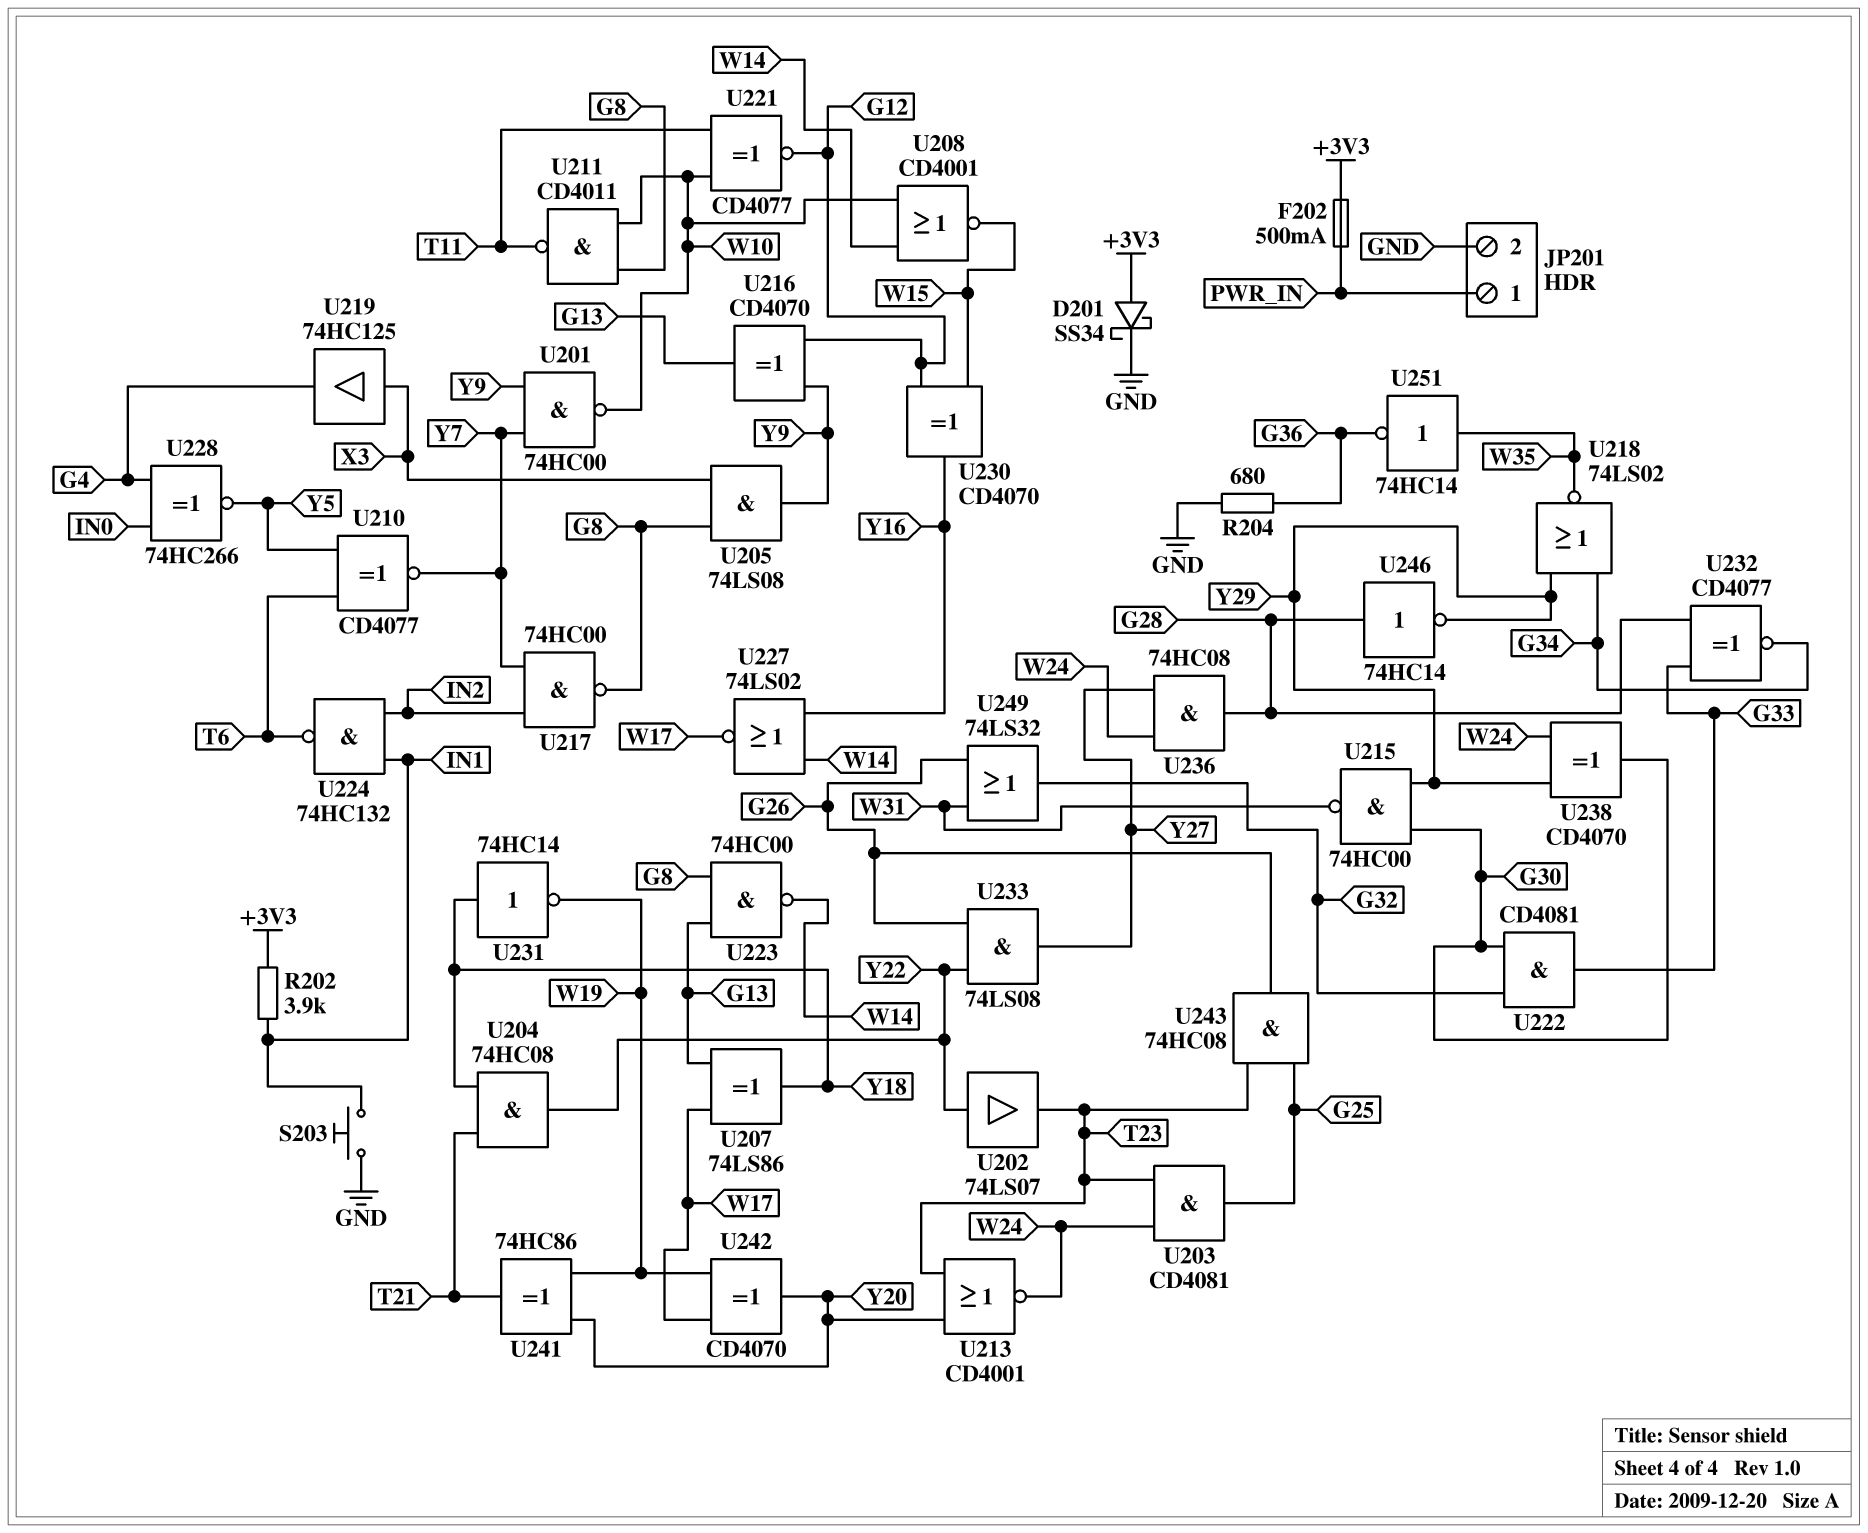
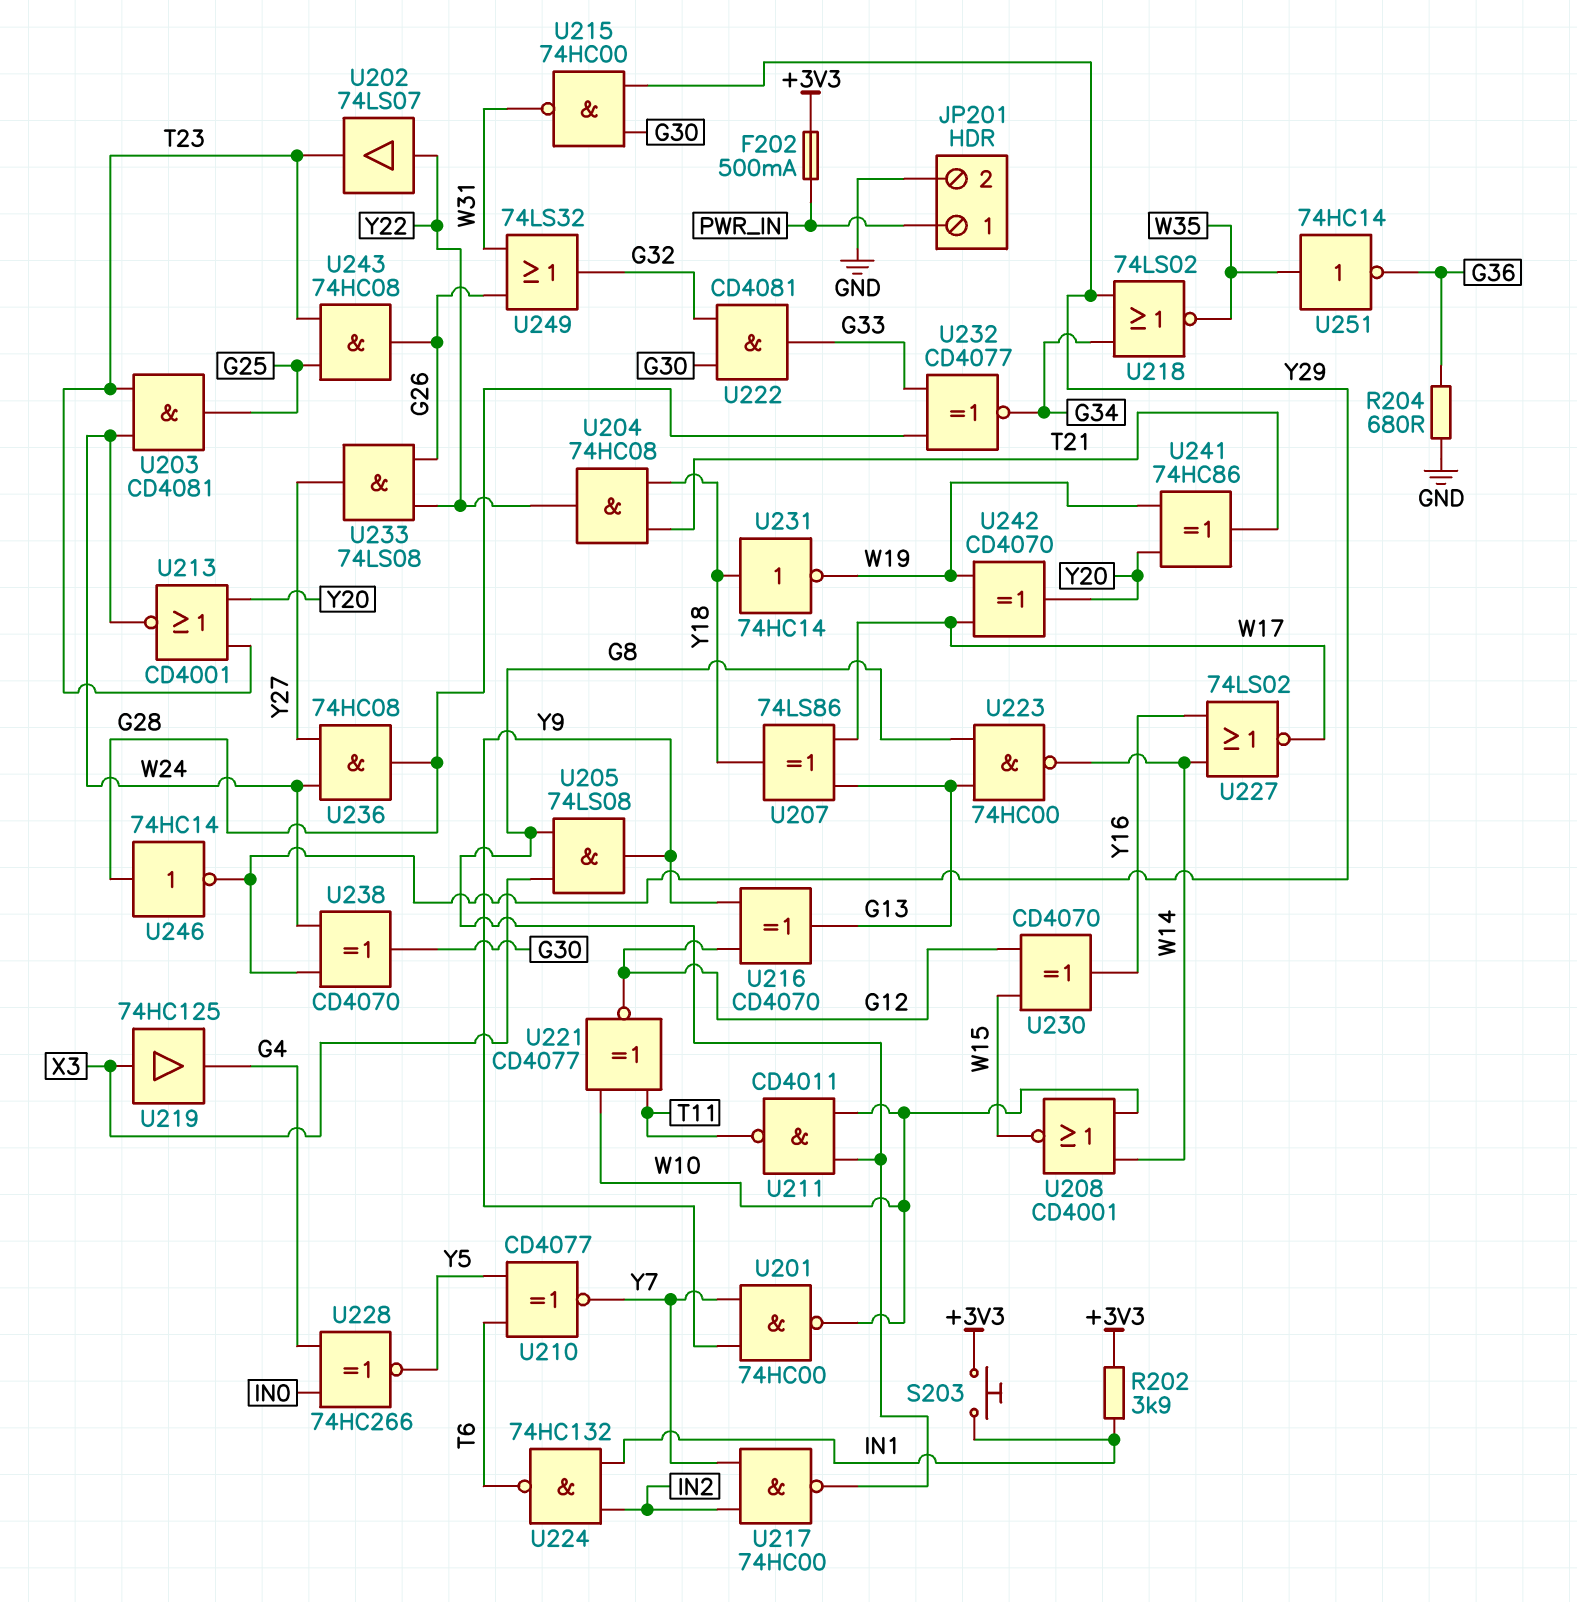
D201: schottky SS34 (A +3V3, K GND) -> none
S203: button (GND, IN1) -> button (+3V3, IN1)

